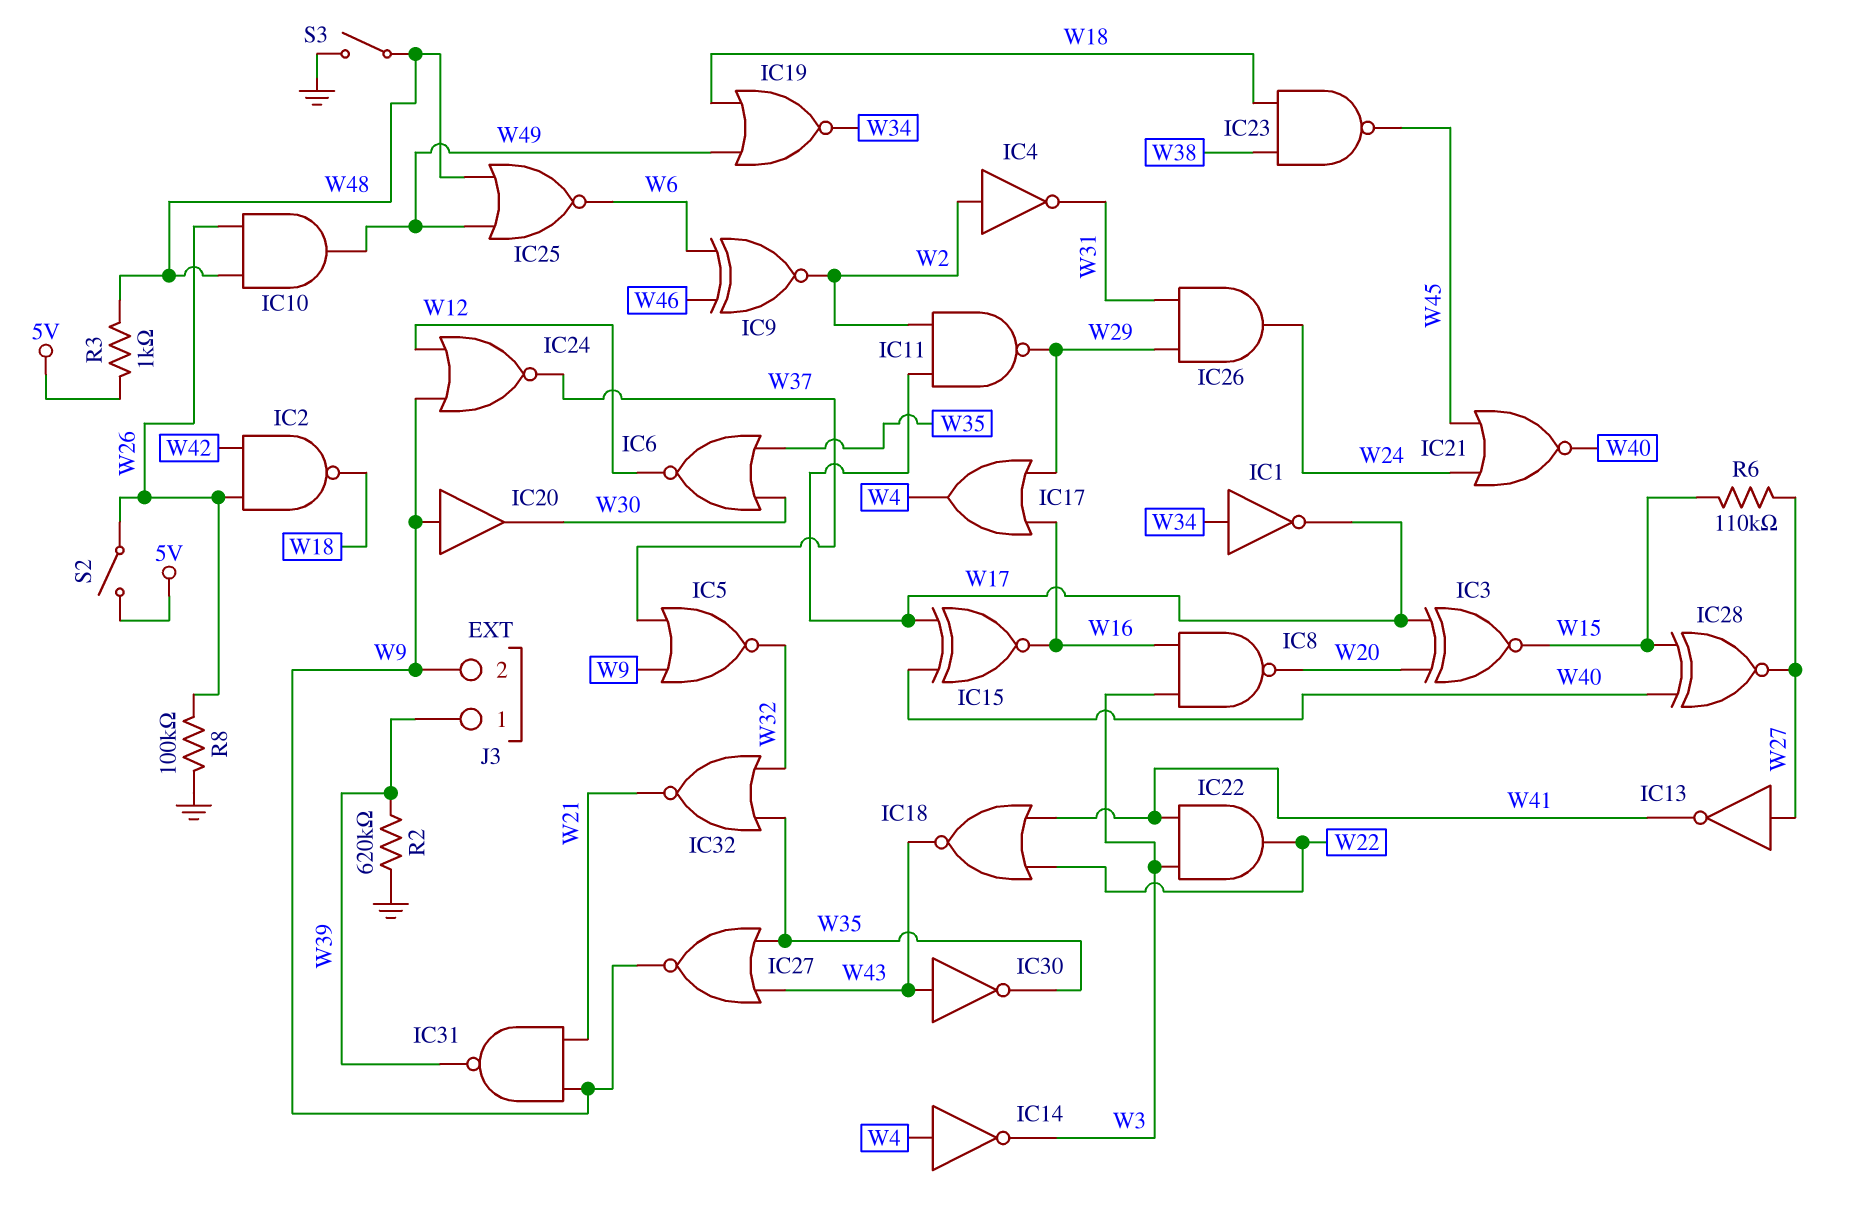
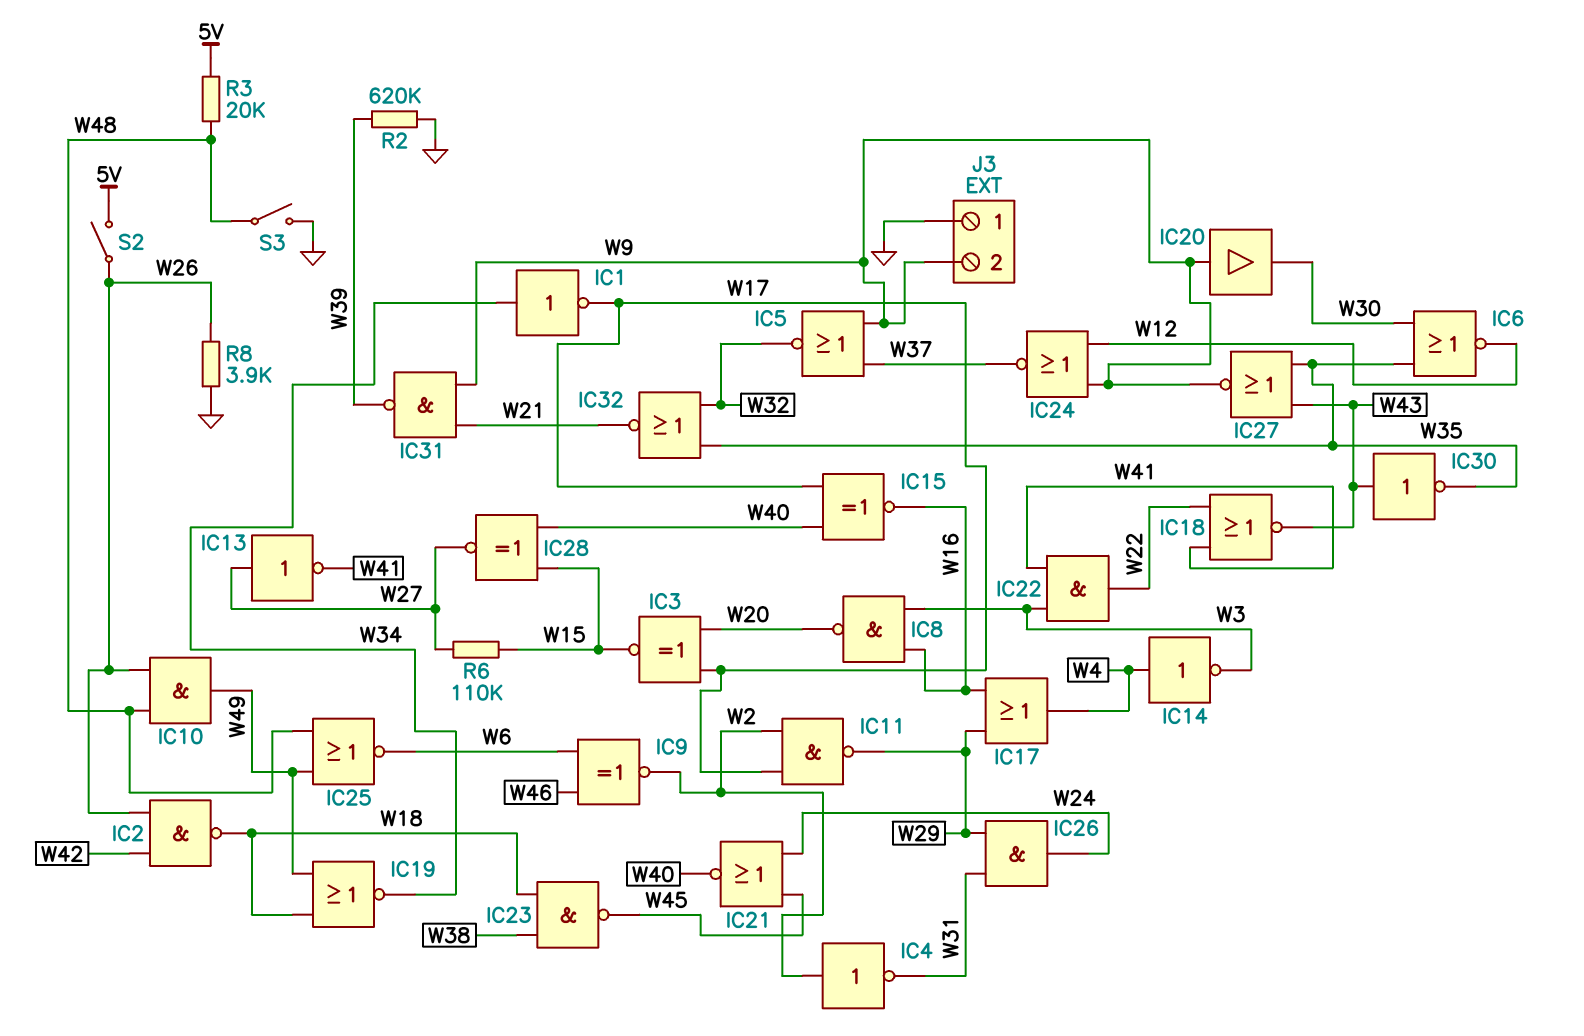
J3 pin 1: W39 -> GND
R3: 1k (5V, W48) -> 20k (5V, W48)
R8: 100k (GND, W26) -> 3.9k (GND, W26)

